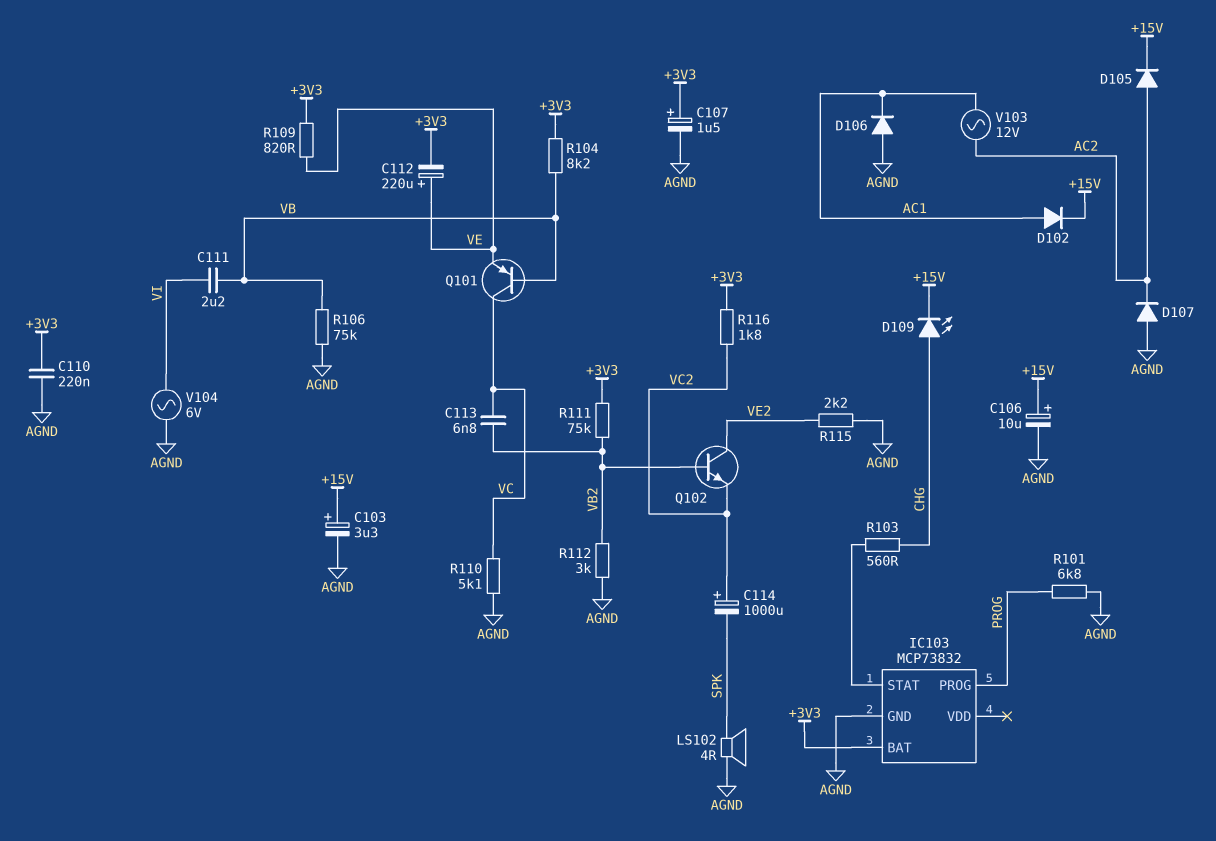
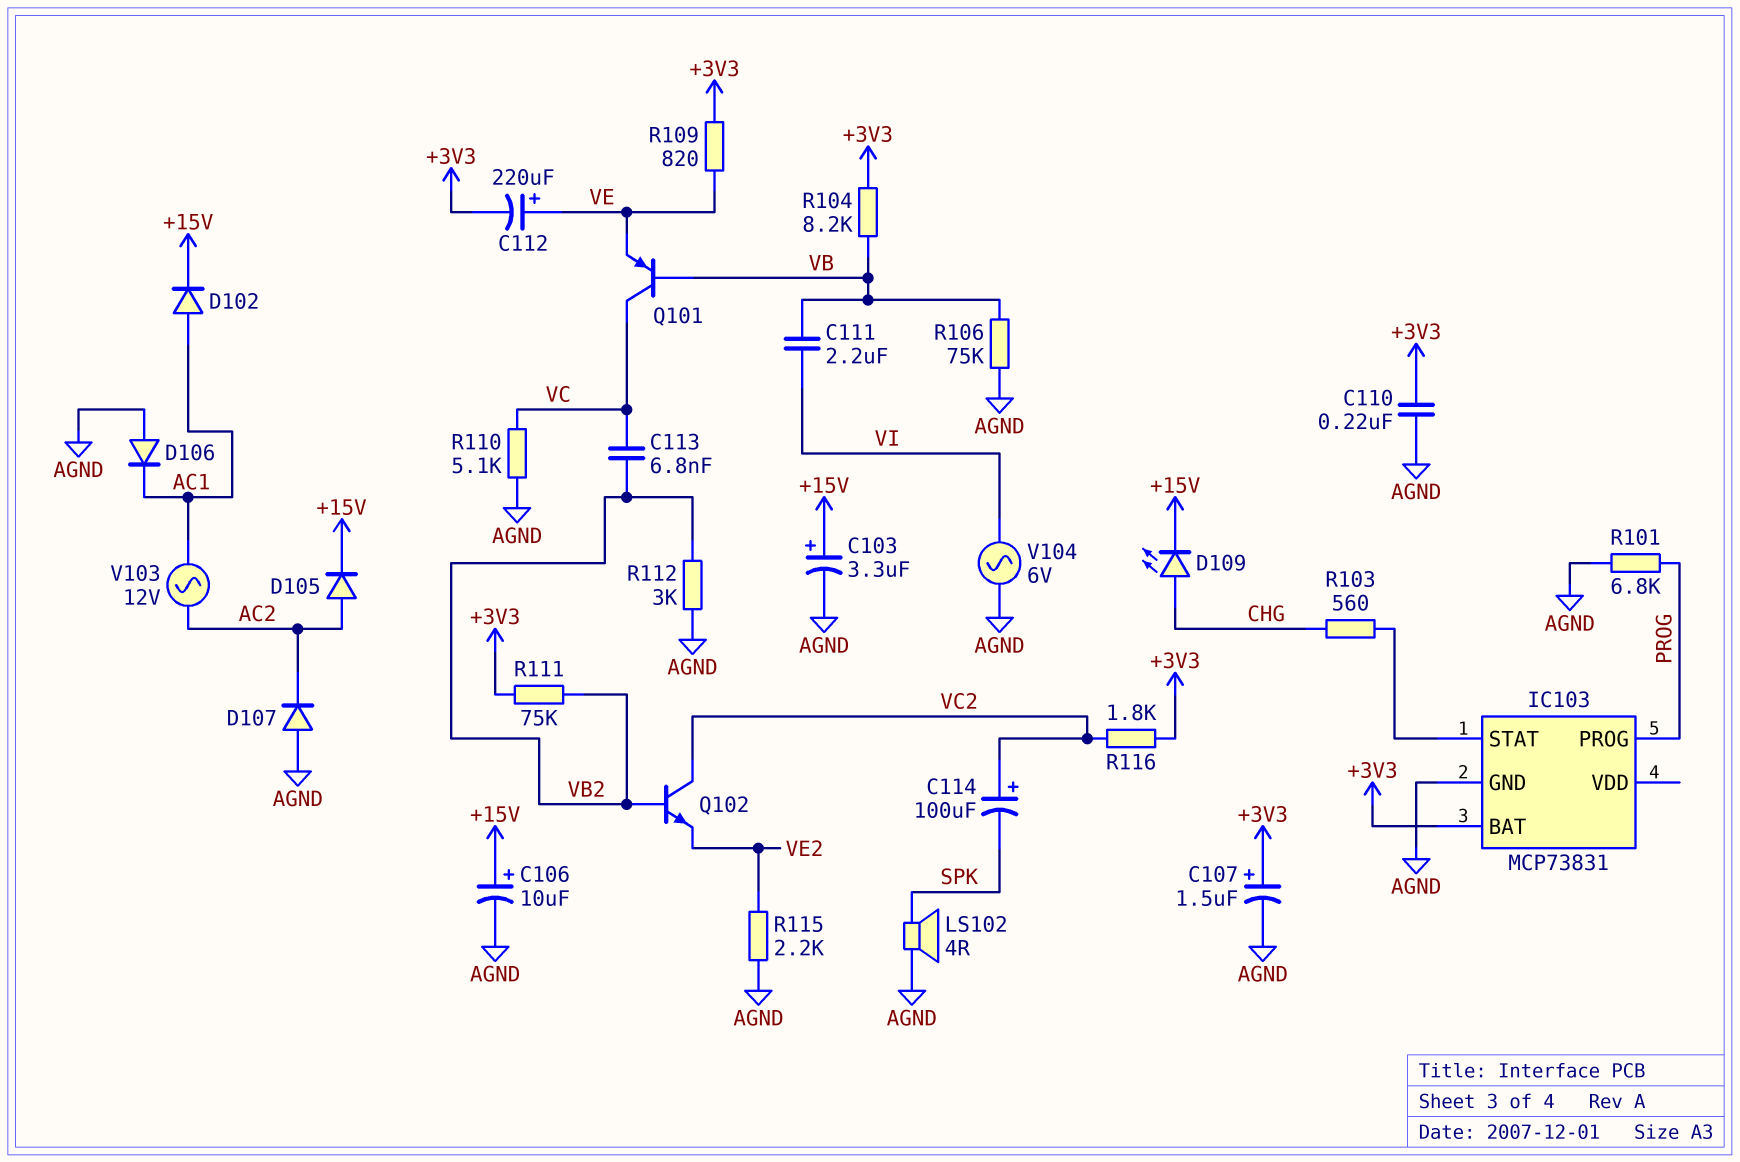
C114: 1000uF (plus VC2, minus SPK) -> 100uF (plus VC2, minus SPK)
IC103: MCP73832 -> MCP73831
Q102: NPN (B VB2, C VE2, E VC2) -> NPN (B VB2, C VC2, E VE2)

